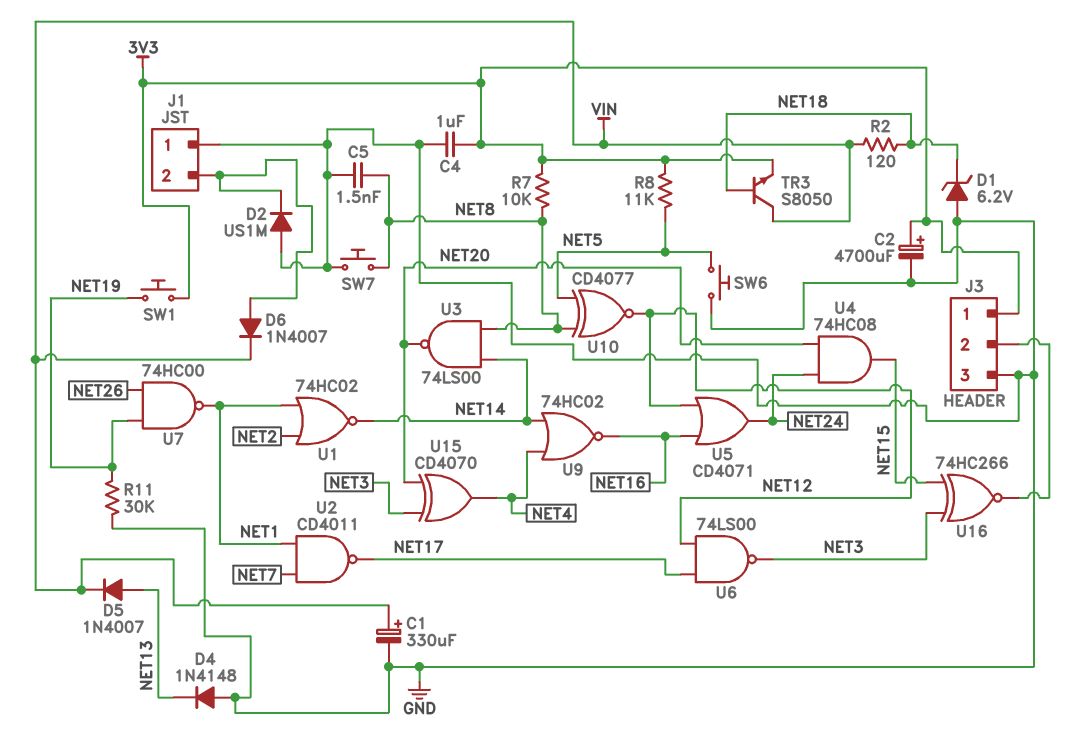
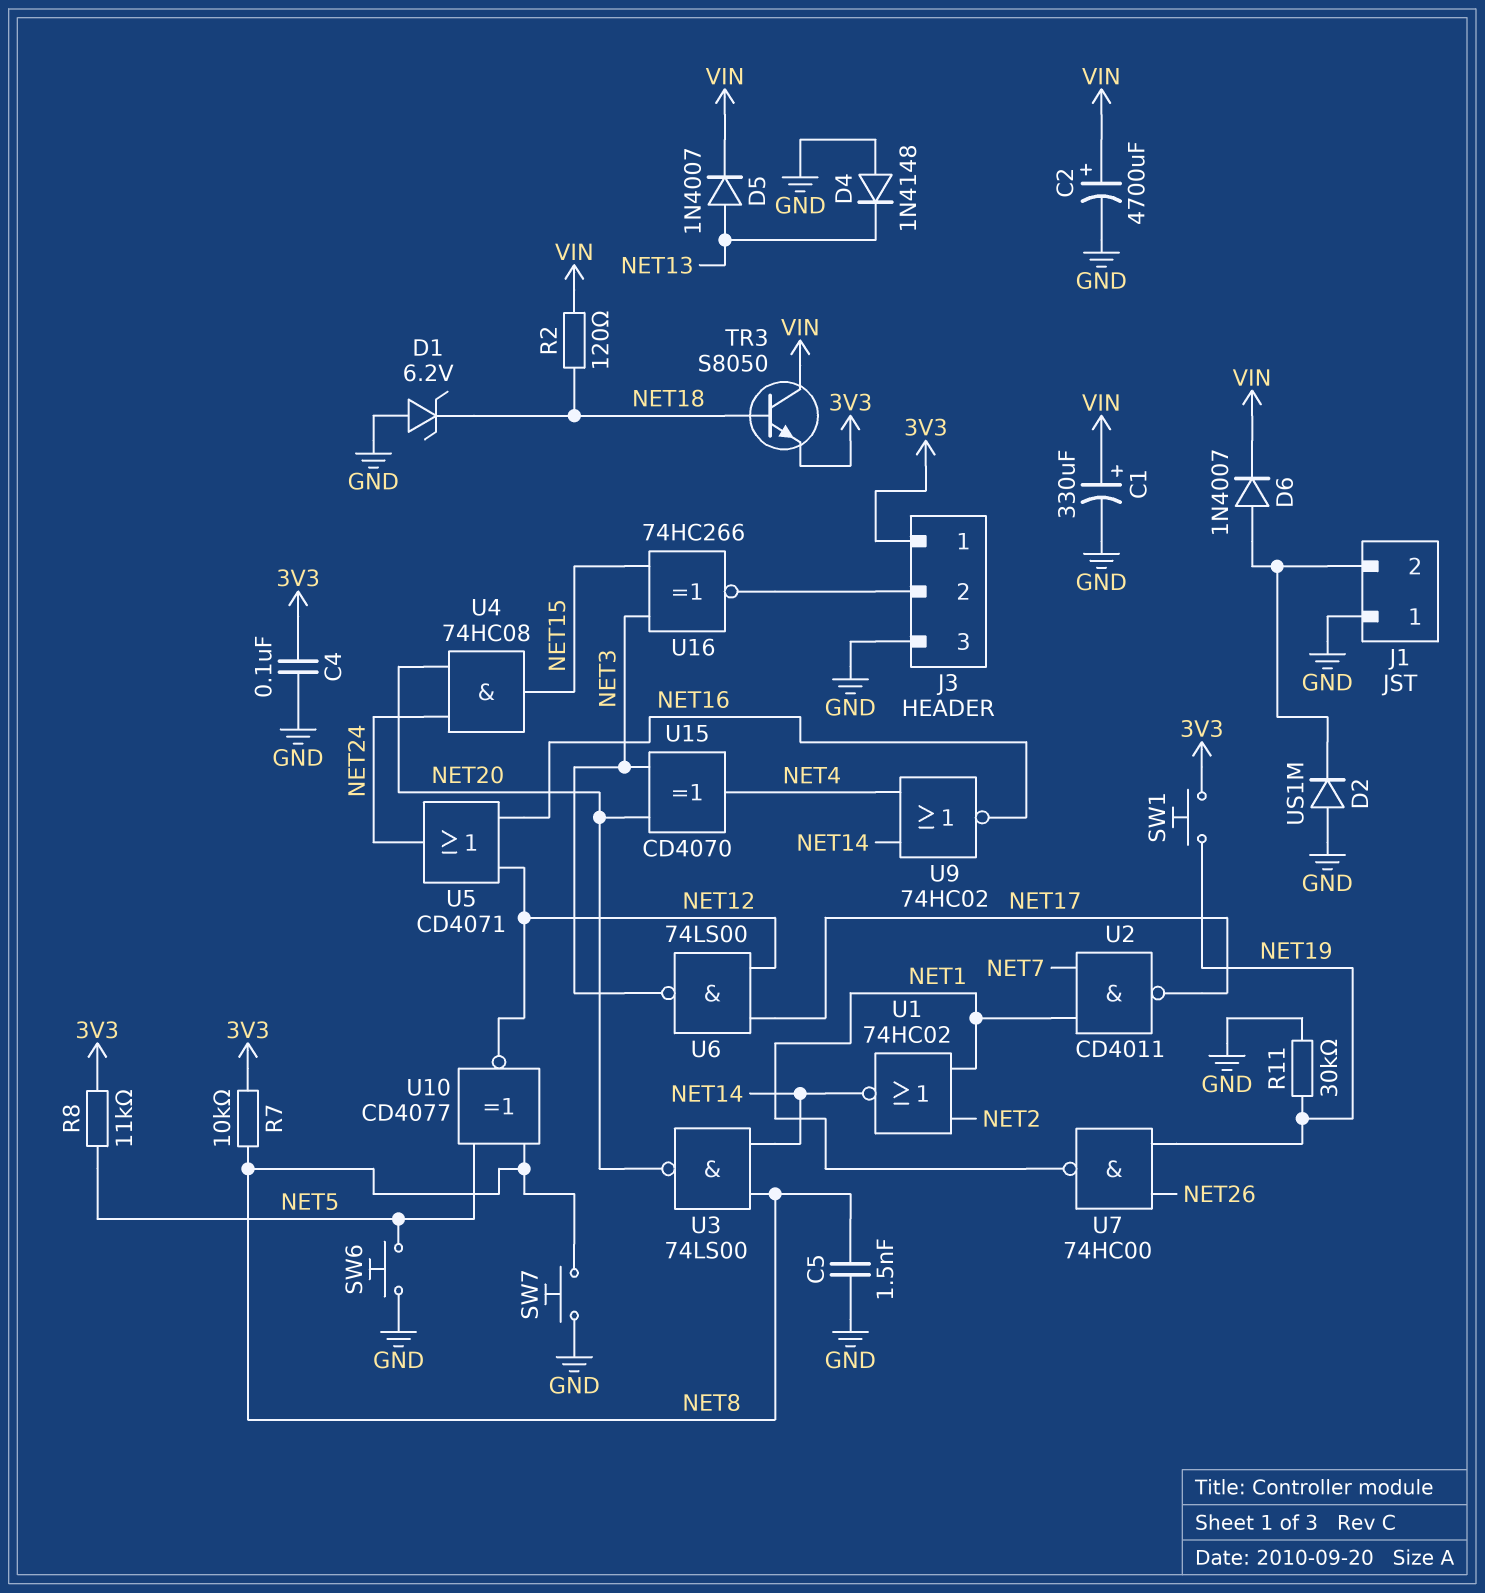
C2: 4700uF (plus 3V3, minus GND) -> 4700uF (plus VIN, minus GND)
C4: 1uF (3V3, GND) -> 100nF (3V3, GND)

